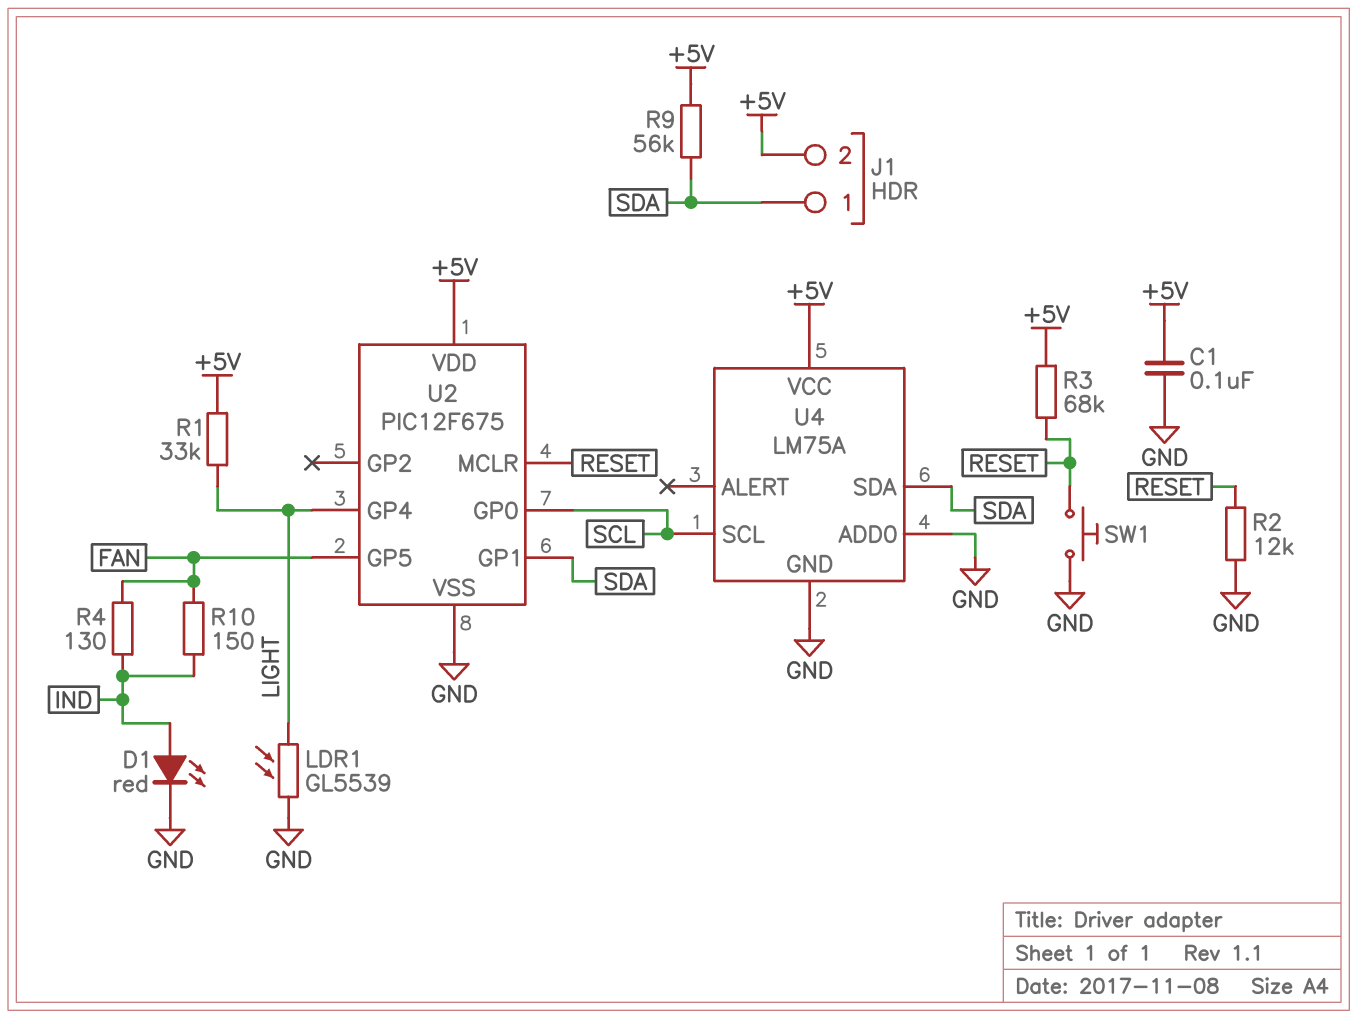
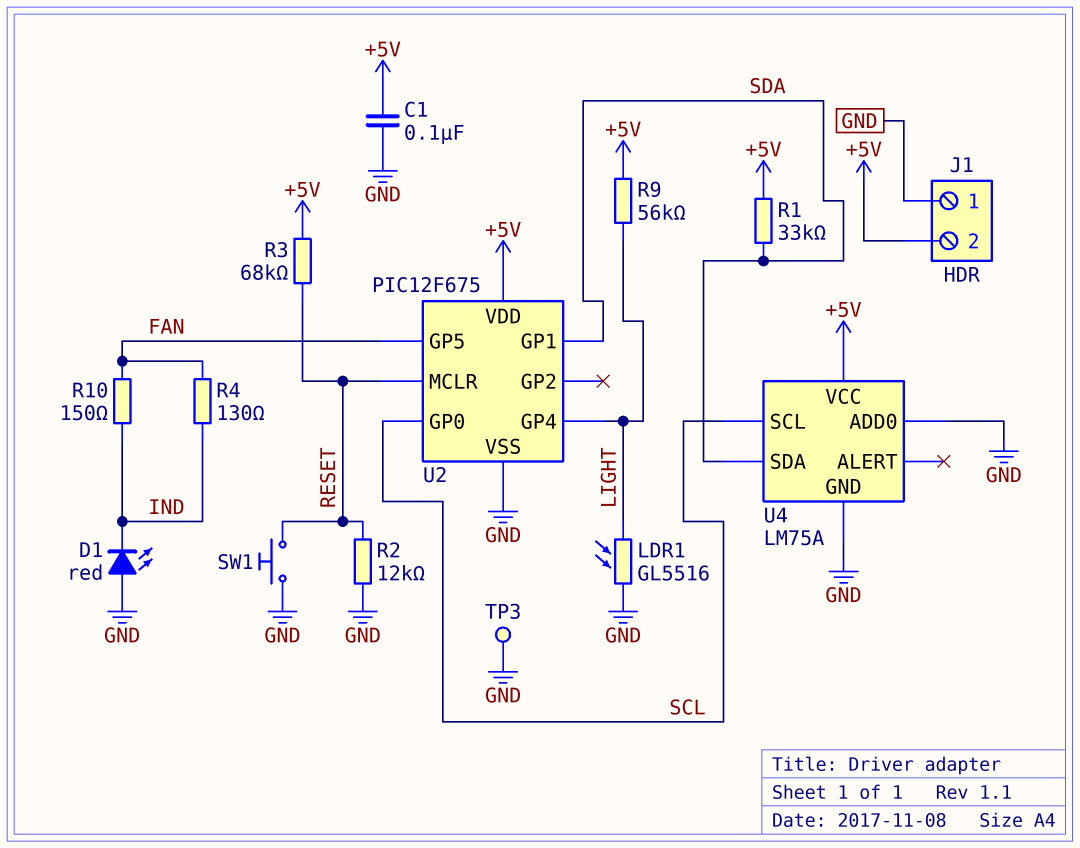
D1: LED red (A IND, K GND) -> LED red (A GND, K IND)
J1 pin 1: SDA -> GND
LDR1: GL5539 (GND, LIGHT) -> GL5516 (GND, LIGHT)
R1: 33k (+5V, LIGHT) -> 33k (+5V, SDA)
R9: 56k (+5V, SDA) -> 56k (+5V, LIGHT)
TP3: none -> test point (GND)

